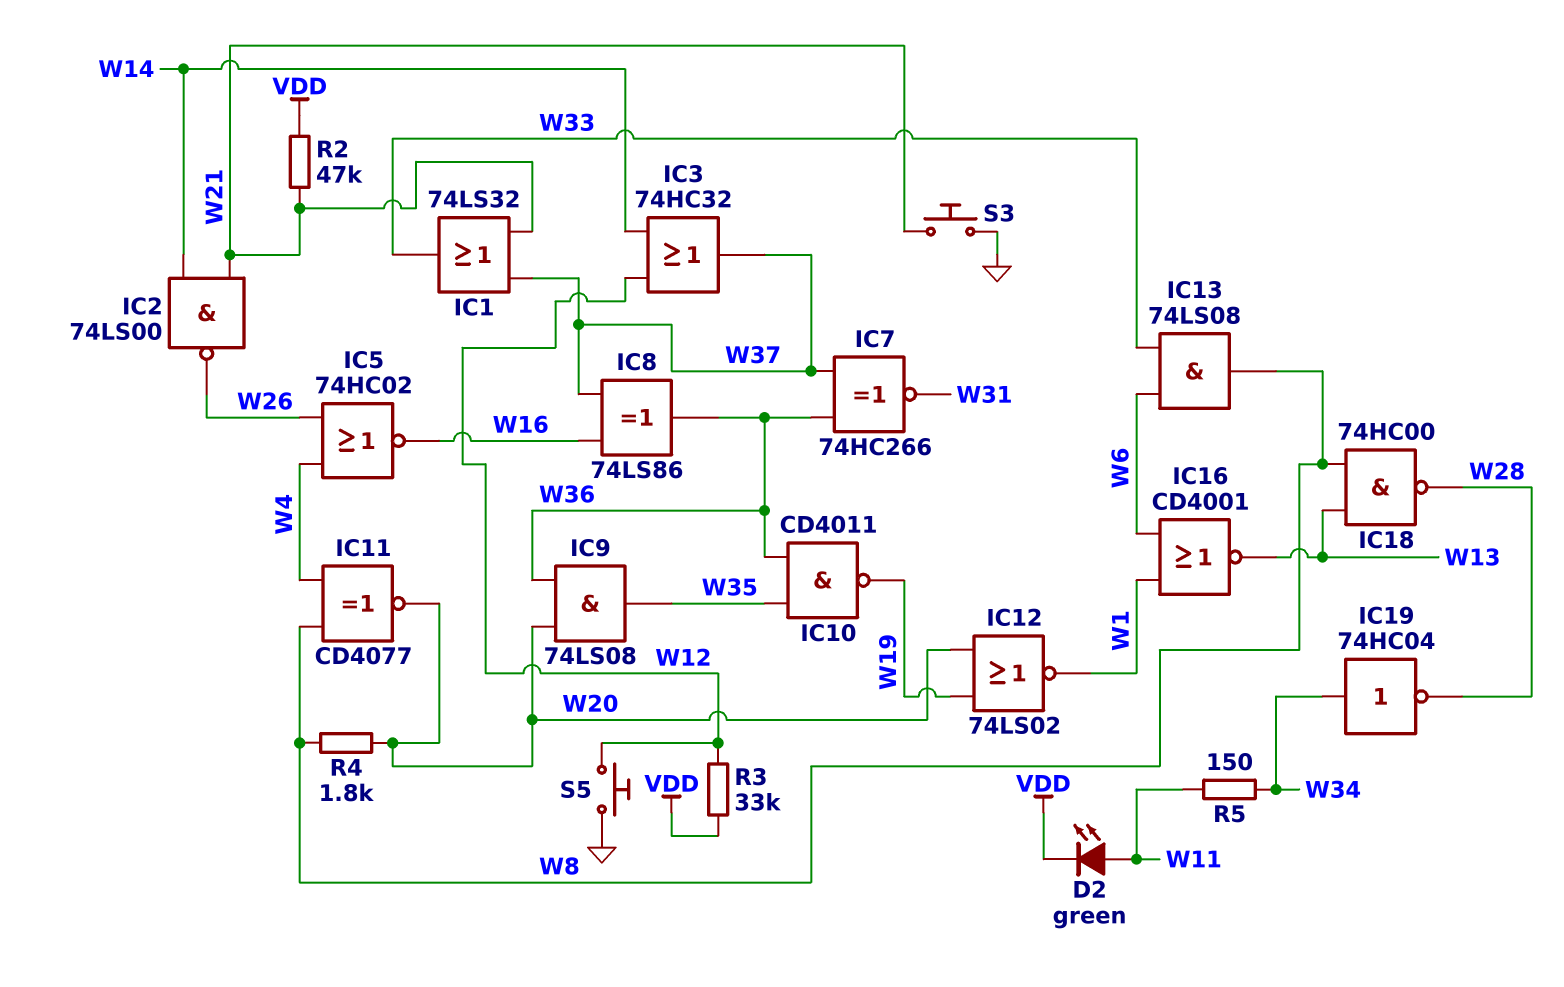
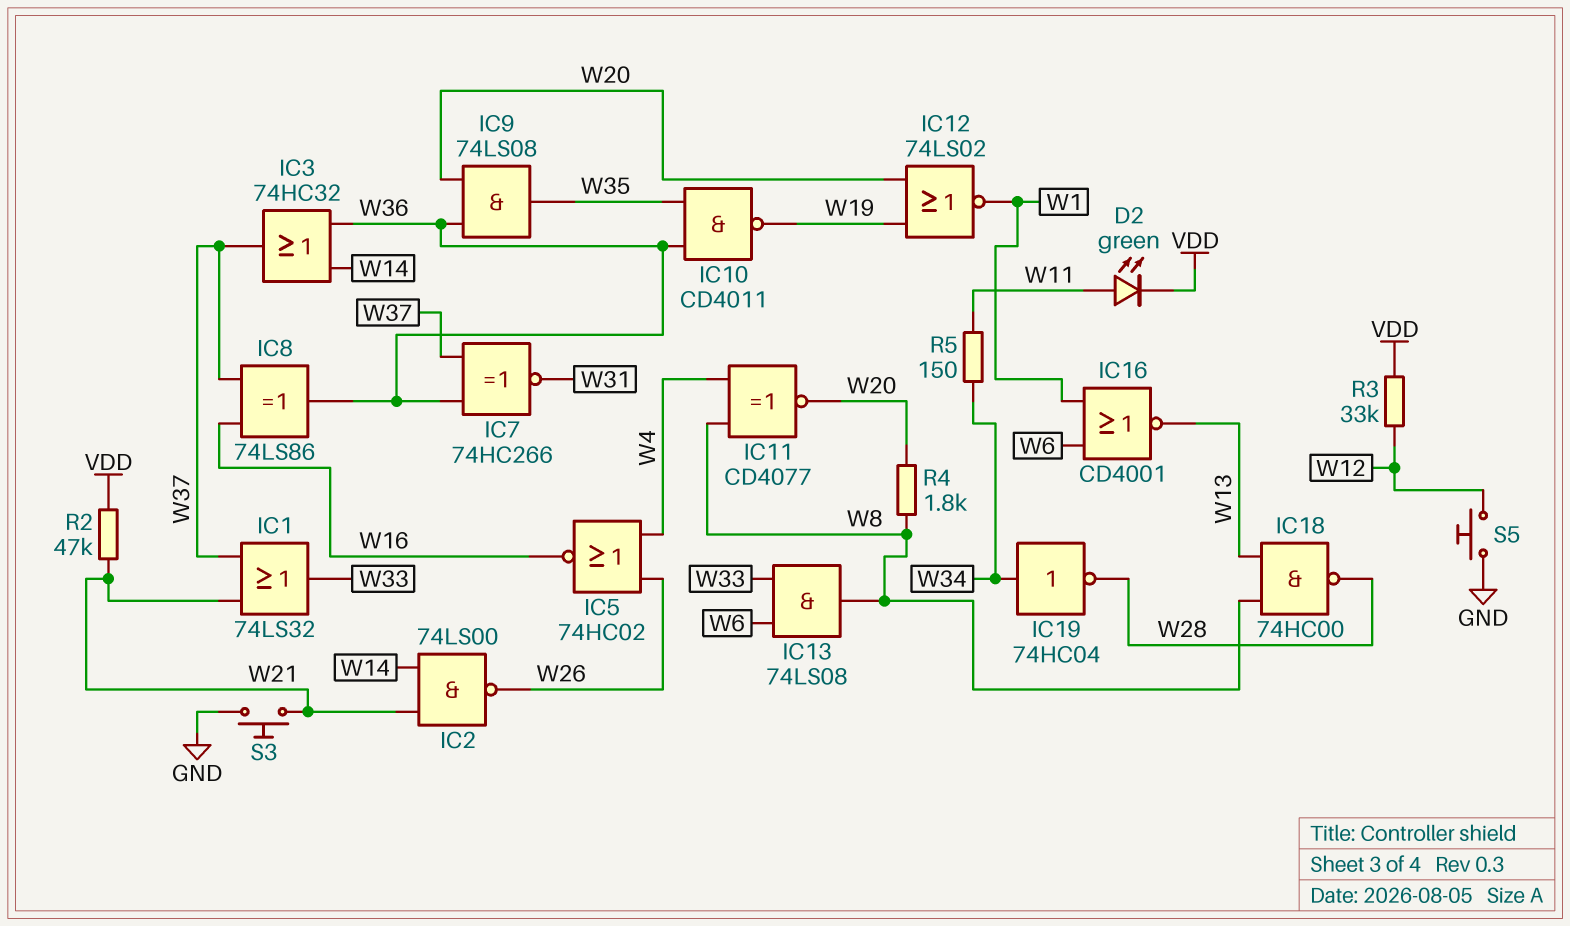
IC3: OR 74HC32 (in W12, in W14, out W37) -> OR 74HC32 (in W14, in W36, out W37)

